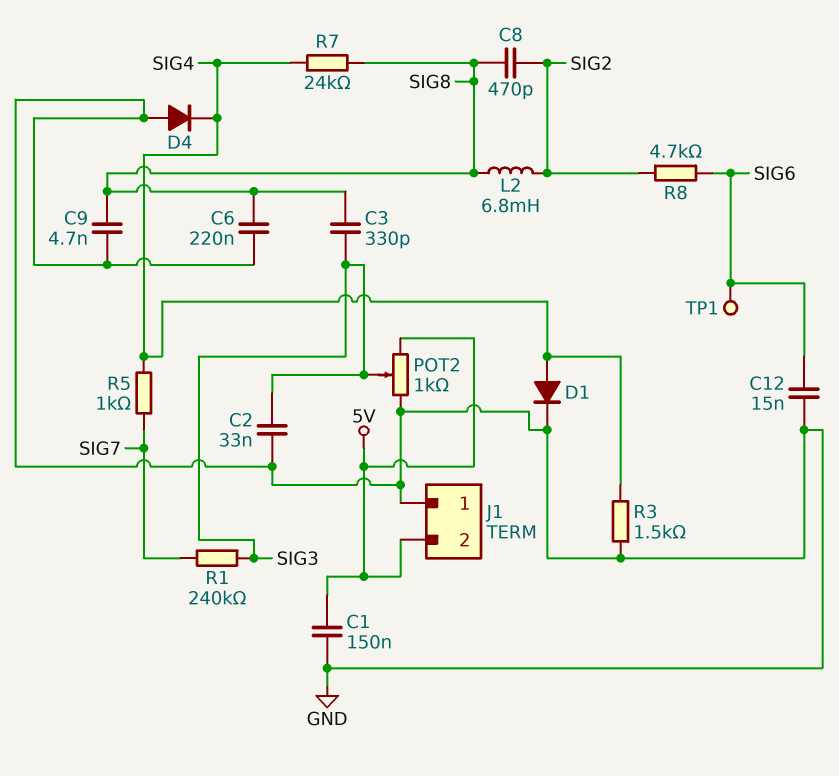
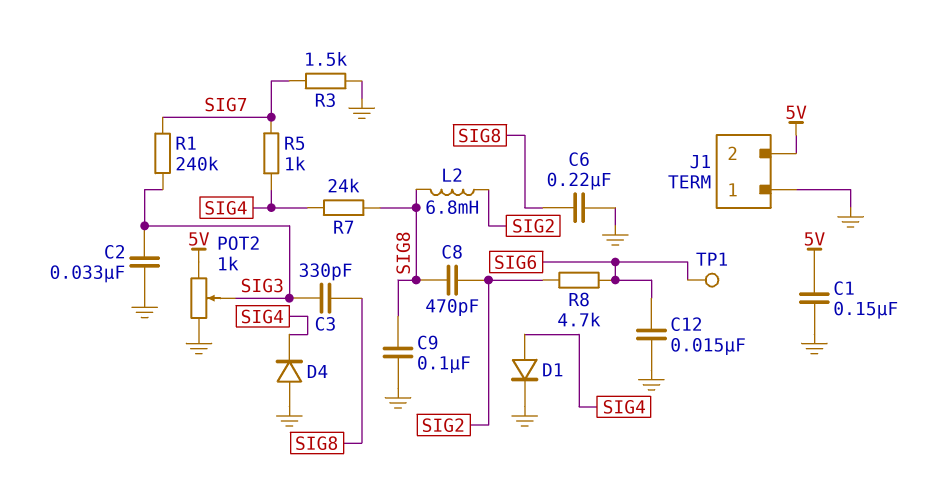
C9: 4.7nF (GND, SIG8) -> 100nF (GND, SIG8)
R3: 1.5k (GND, SIG4) -> 1.5k (GND, SIG7)

